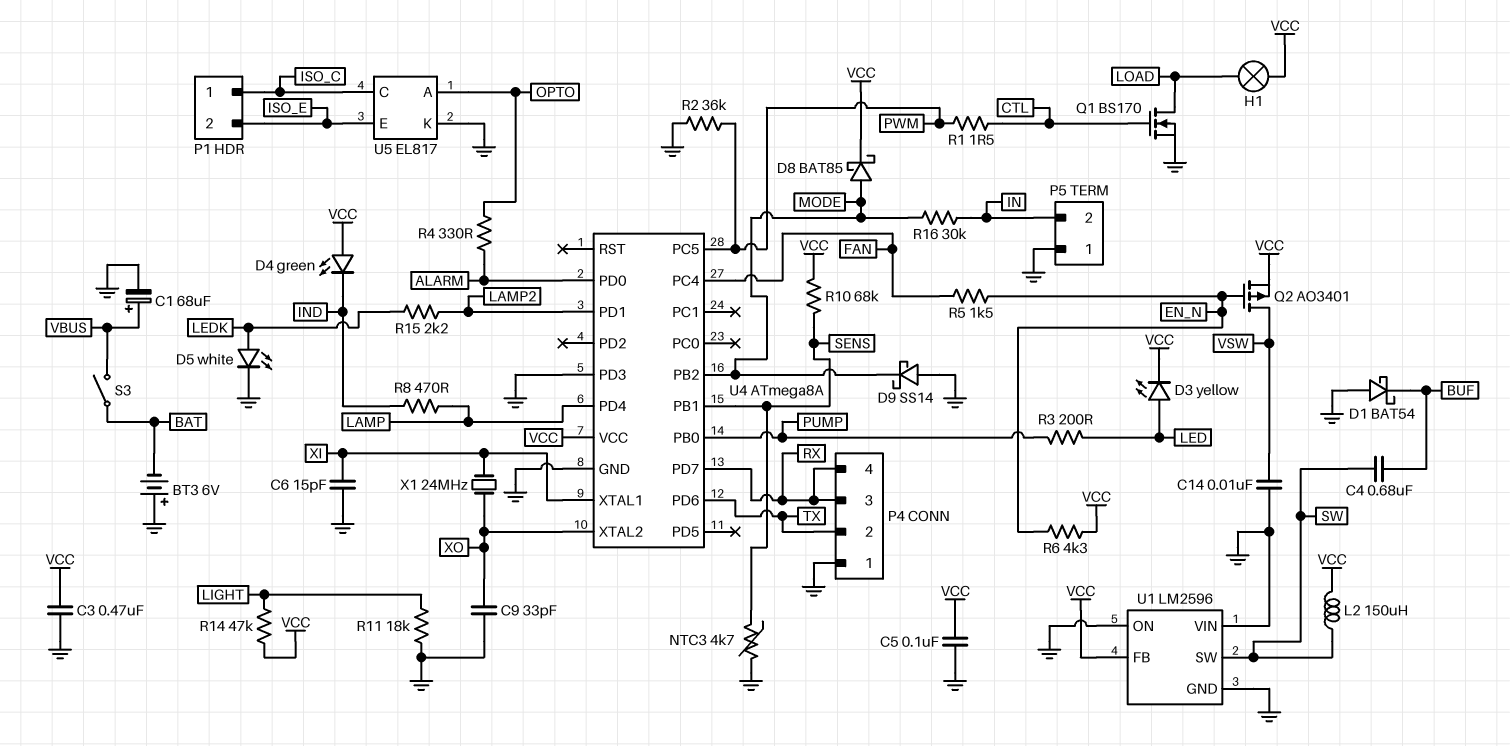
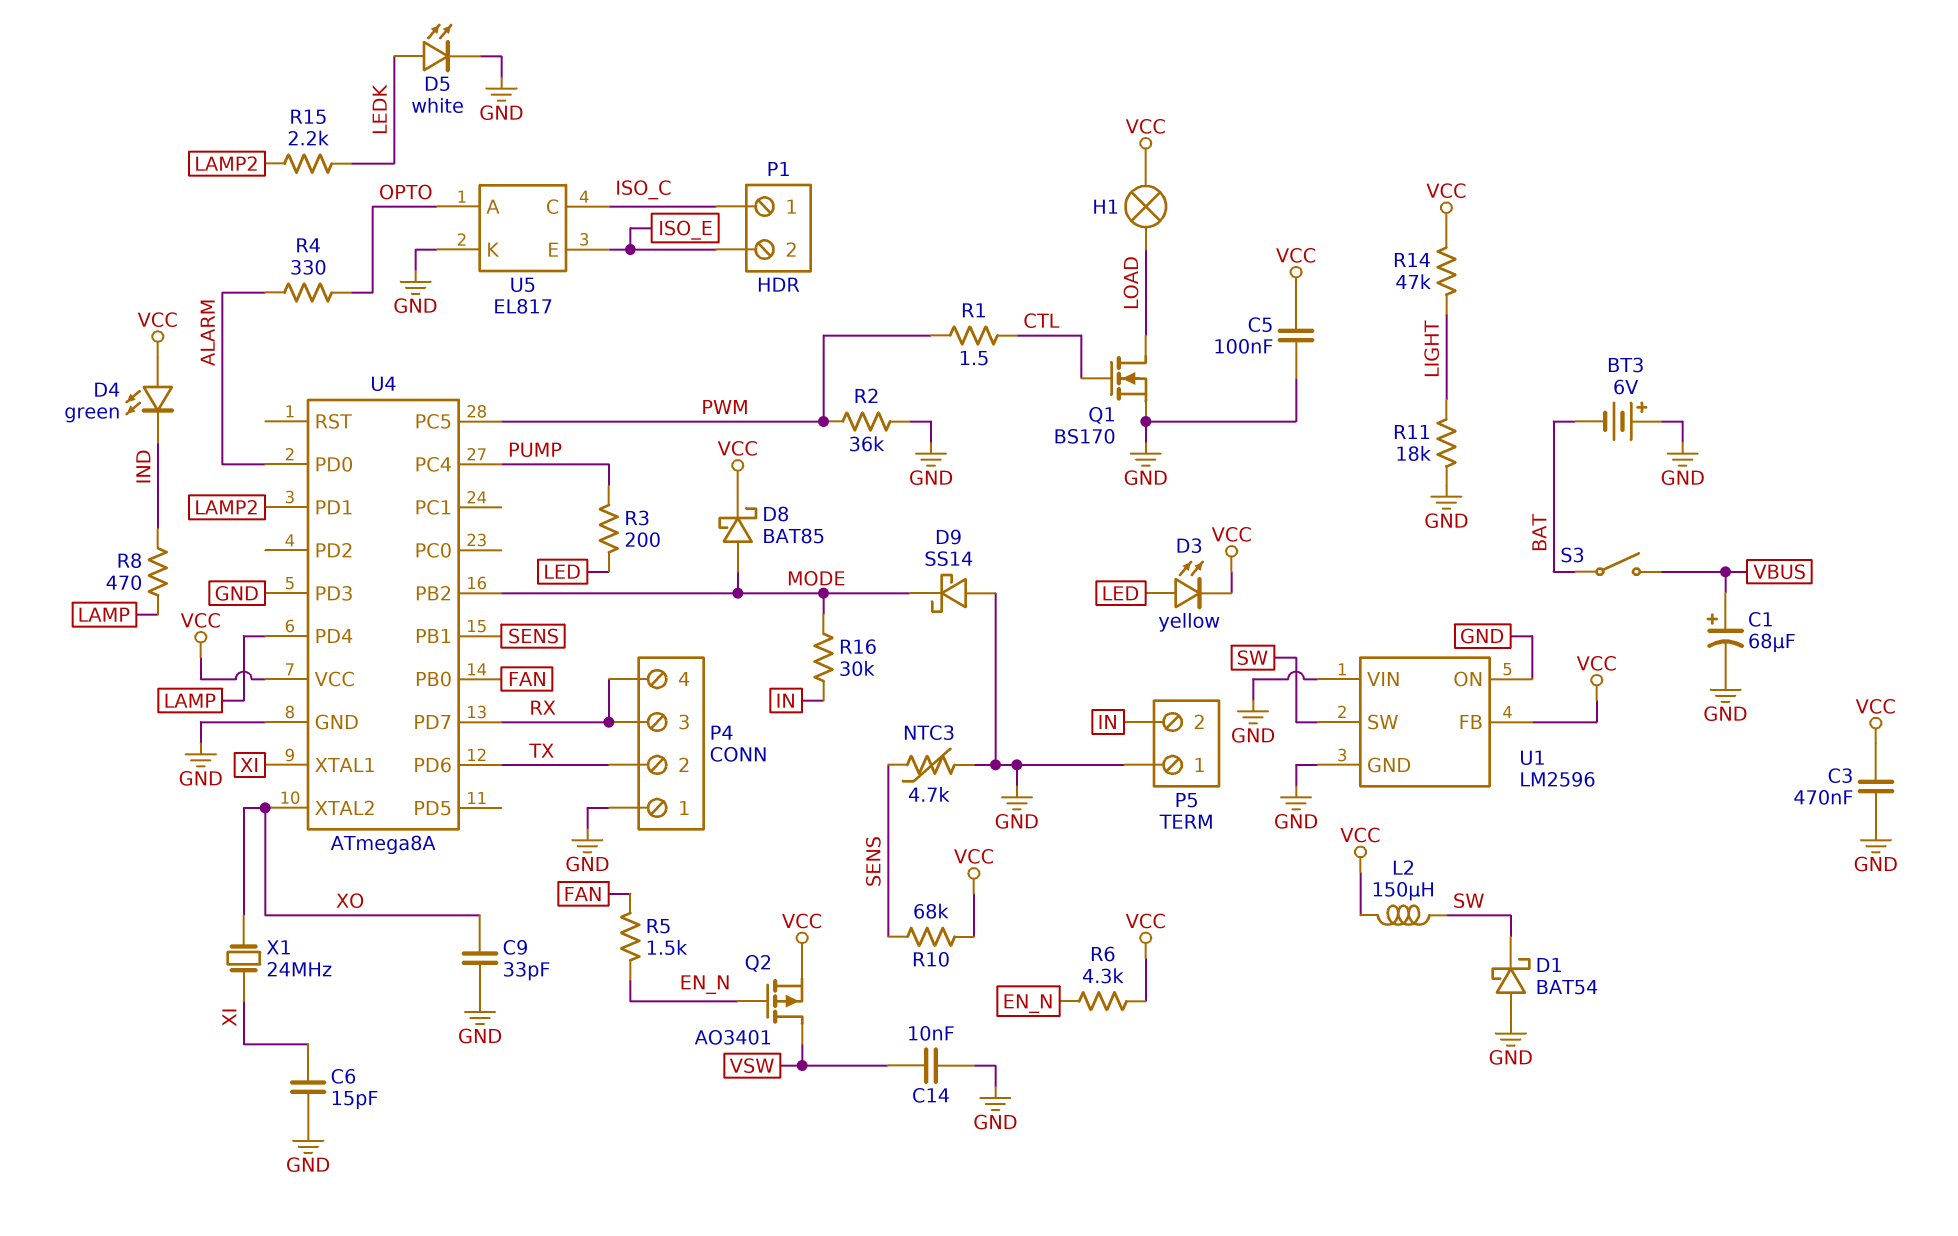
C4: 680nF (BUF, SW) -> none
D1: schottky BAT54 (A GND, K BUF) -> schottky BAT54 (A GND, K SW)
U4 pin PB0: PUMP -> FAN
U4 pin PC4: FAN -> PUMP

